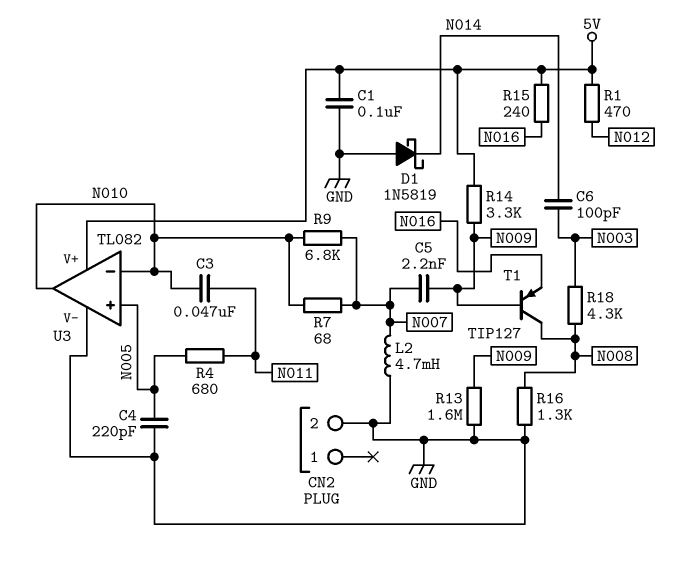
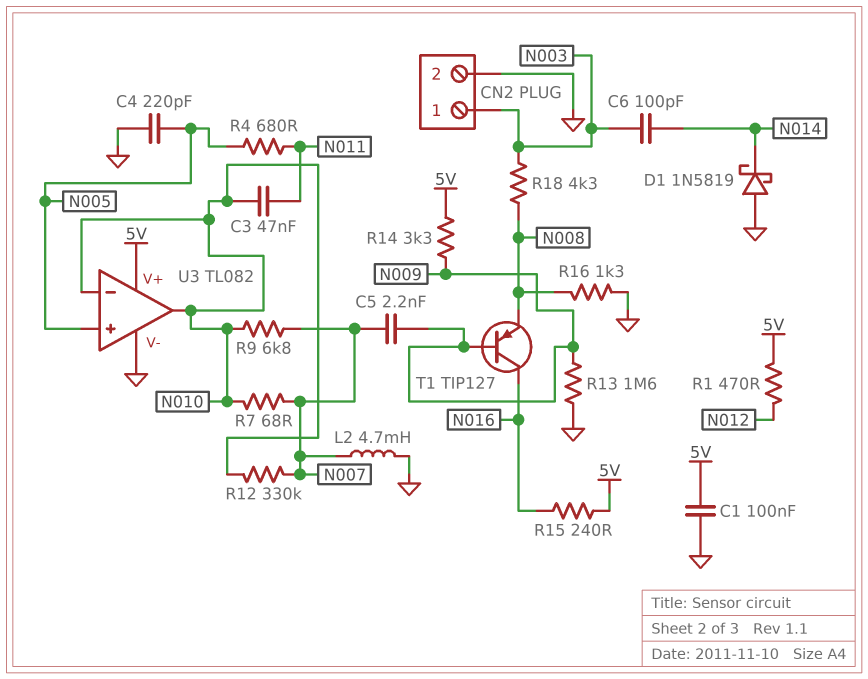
CN2 pin 1: none -> N003
R12: none -> 330k (N007, N010)
T1: PNP TIP127 (B N009, C N008, E N016) -> PNP TIP127 (B N009, C N016, E N008)

